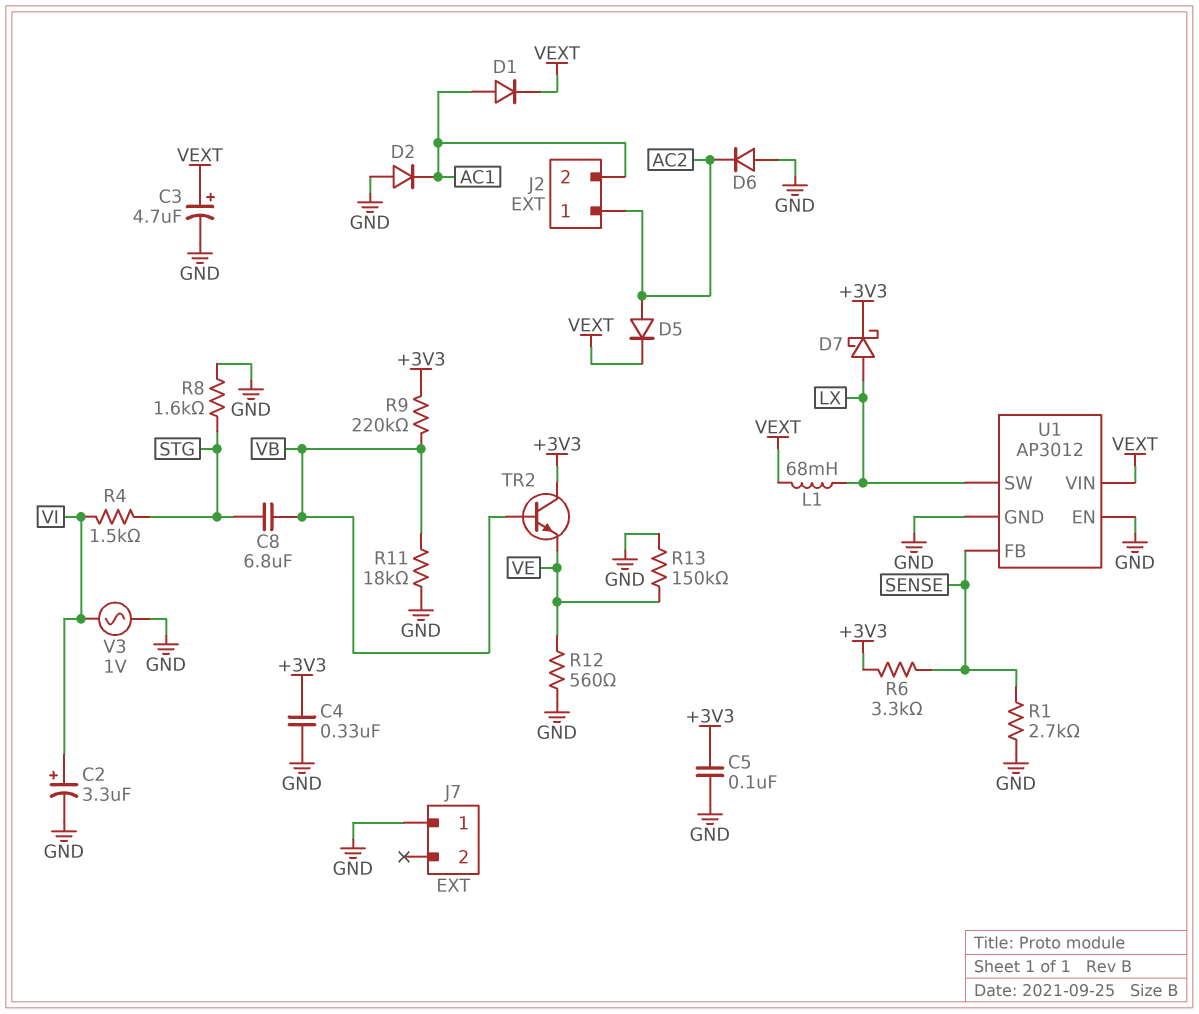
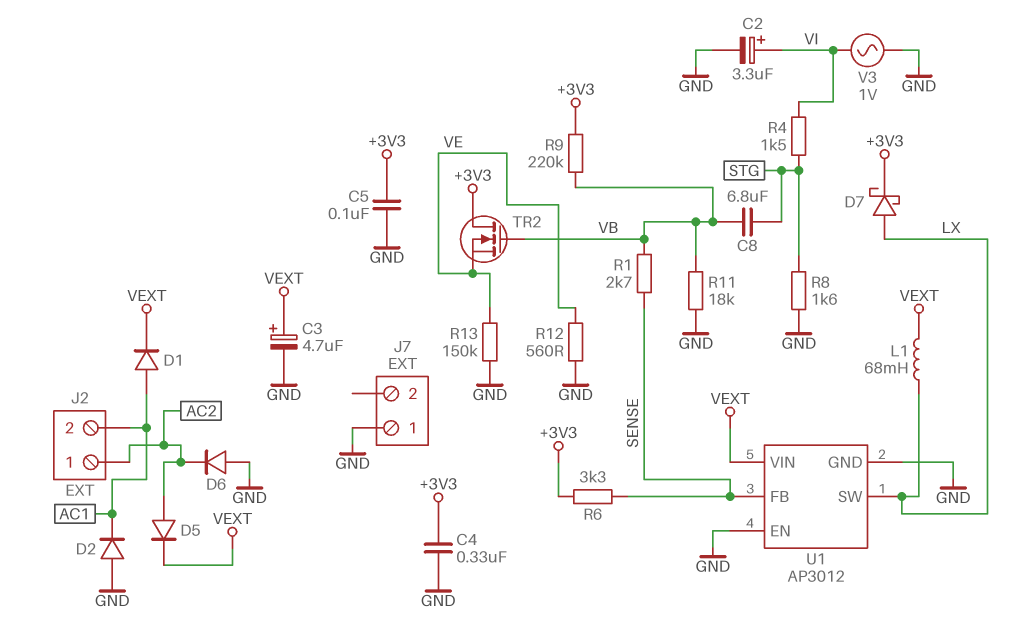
R1: 2.7k (GND, SENSE) -> 2.7k (SENSE, VB)
TR2: NPN (B VB, C +3V3, E VE) -> NMOS (G VB, D +3V3, S VE)

